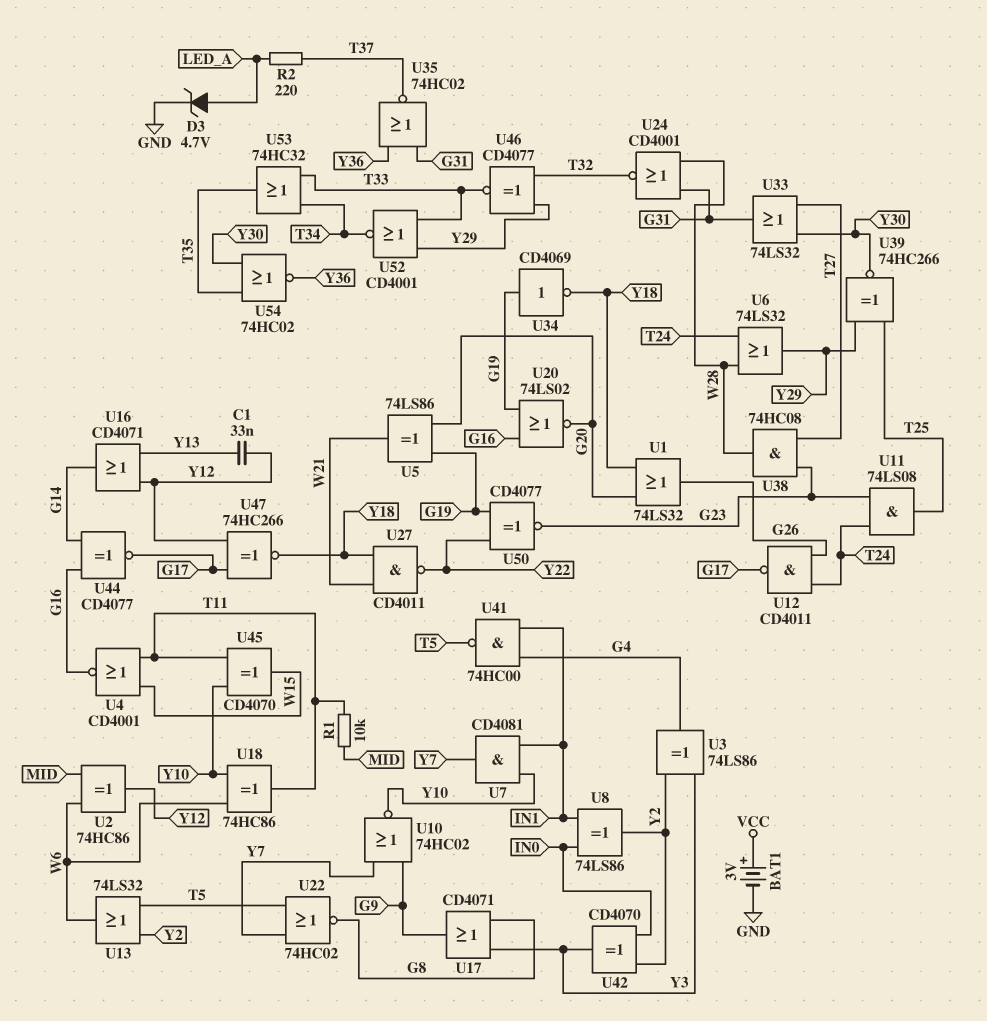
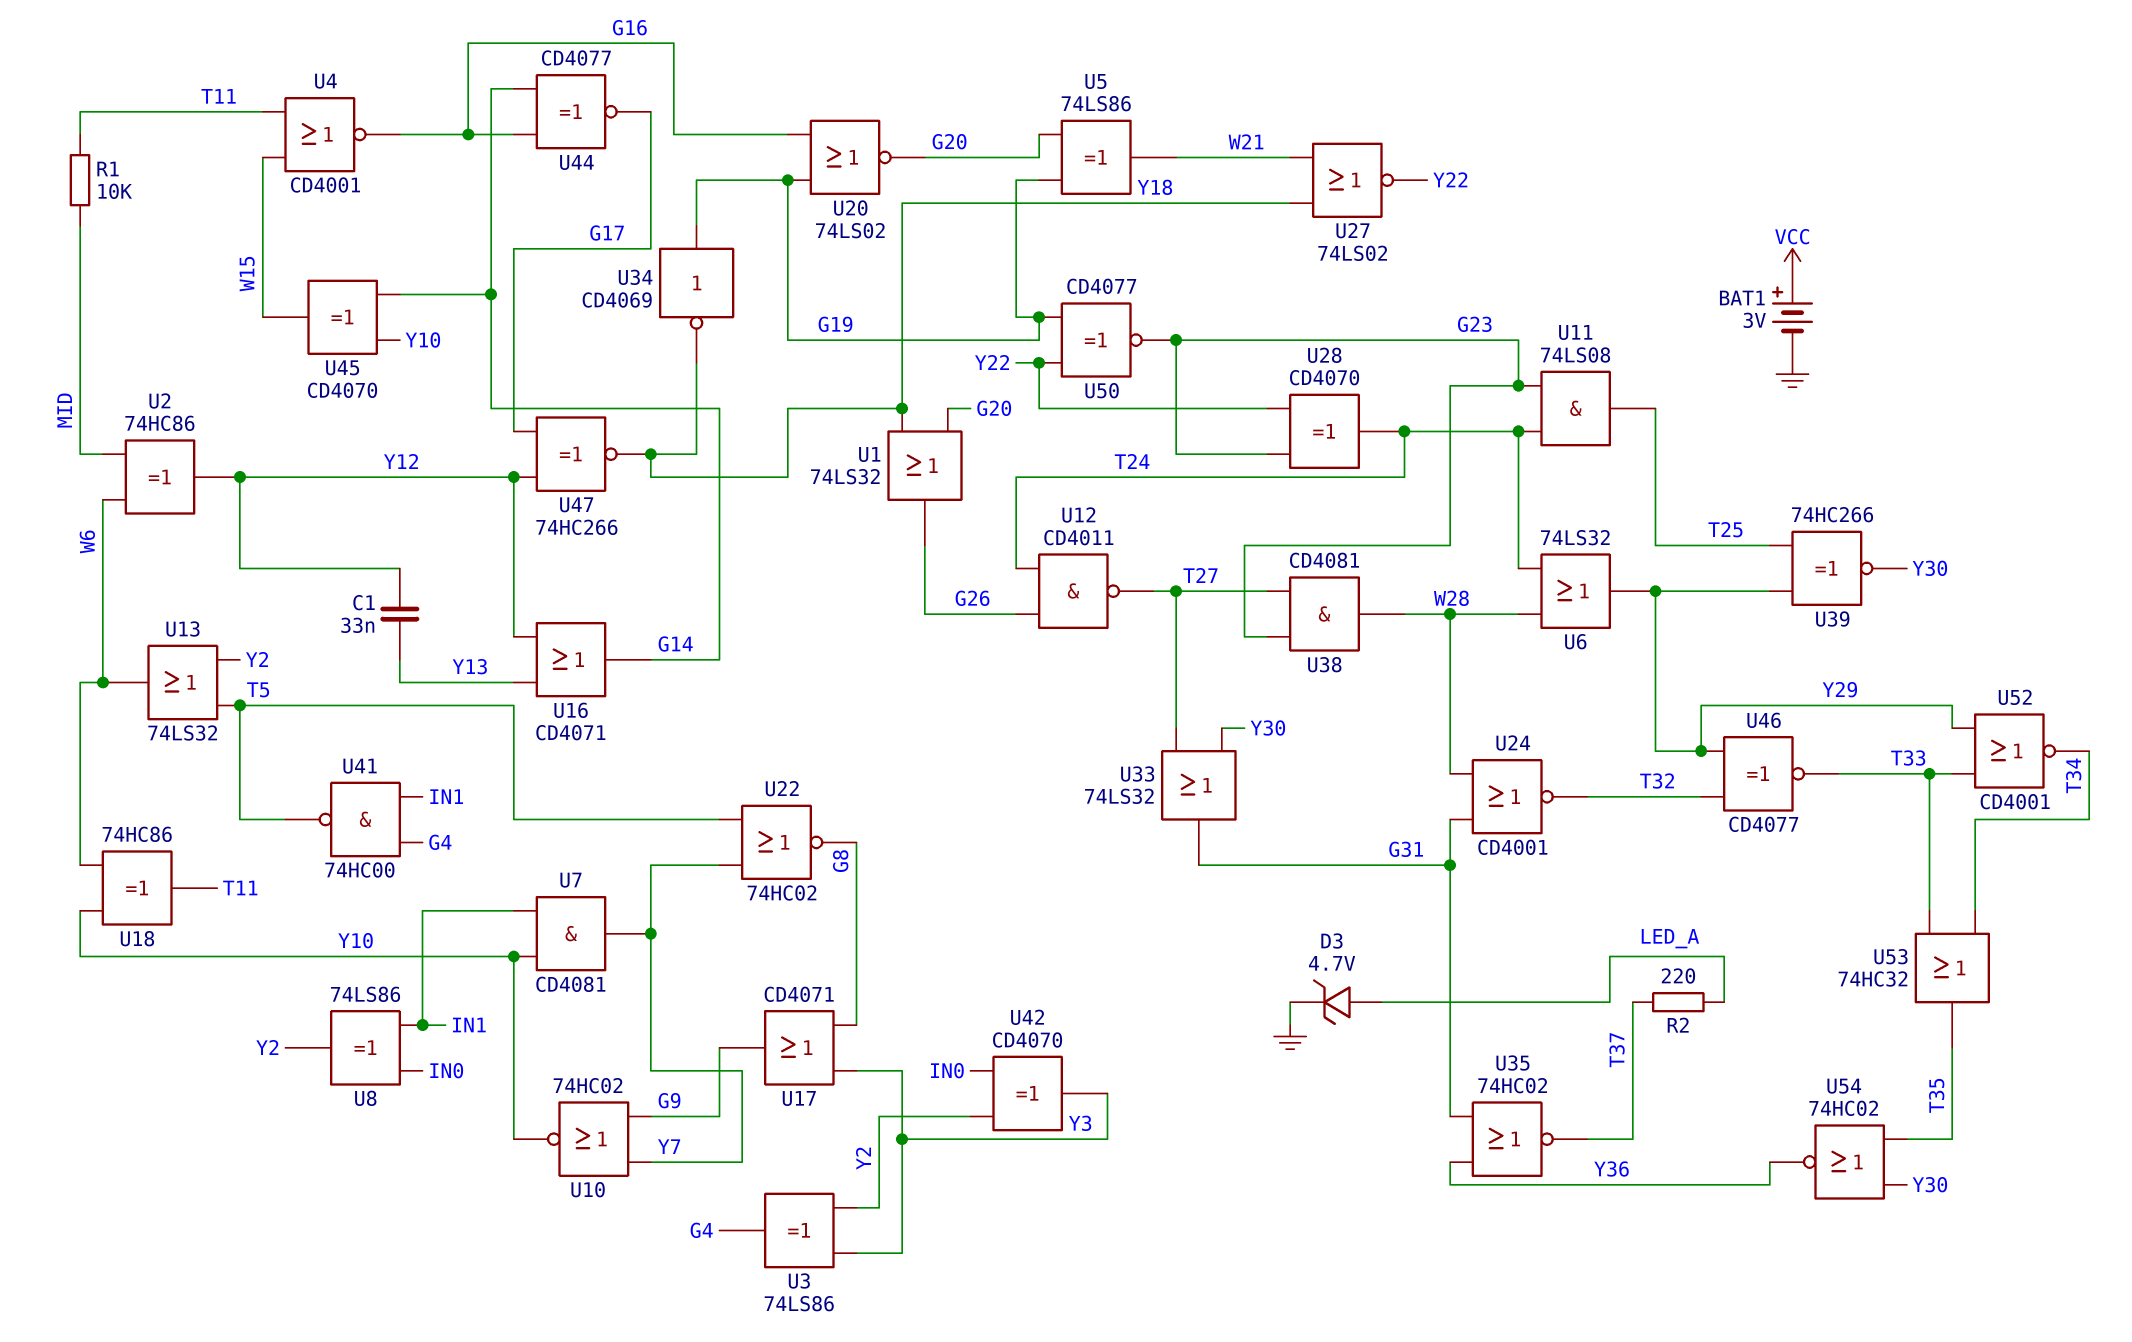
U12: NAND CD4011 (in G26, in T24, out G17) -> NAND CD4011 (in G26, in T24, out T27)
U27: NAND CD4011 (in W21, in Y18, out Y22) -> NOR 74LS02 (in W21, in Y18, out Y22)
U28: none -> XOR CD4070 (in G23, in Y22, out T24)
U38: AND 74HC08 (in G23, in T27, out W28) -> AND CD4081 (in G23, in T27, out W28)
U45: XOR CD4070 (in T11, in Y10, out W15) -> XOR CD4070 (in G14, in Y10, out W15)

